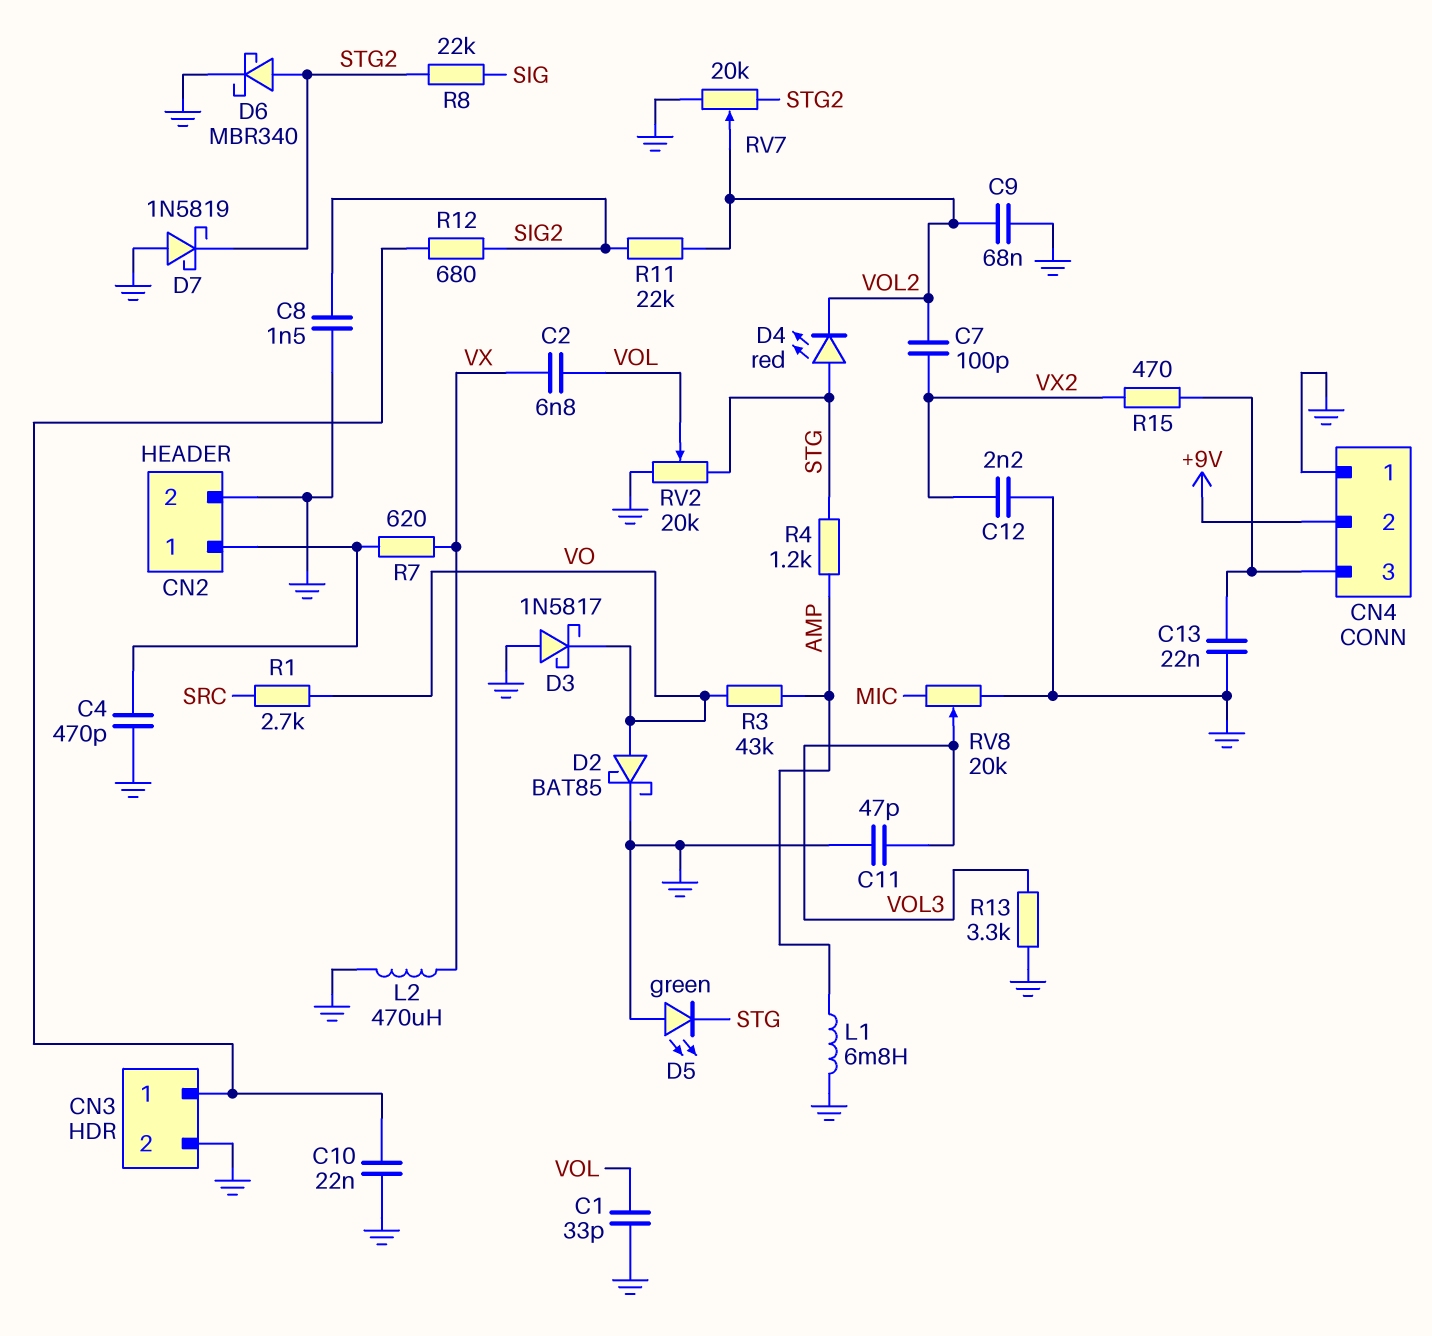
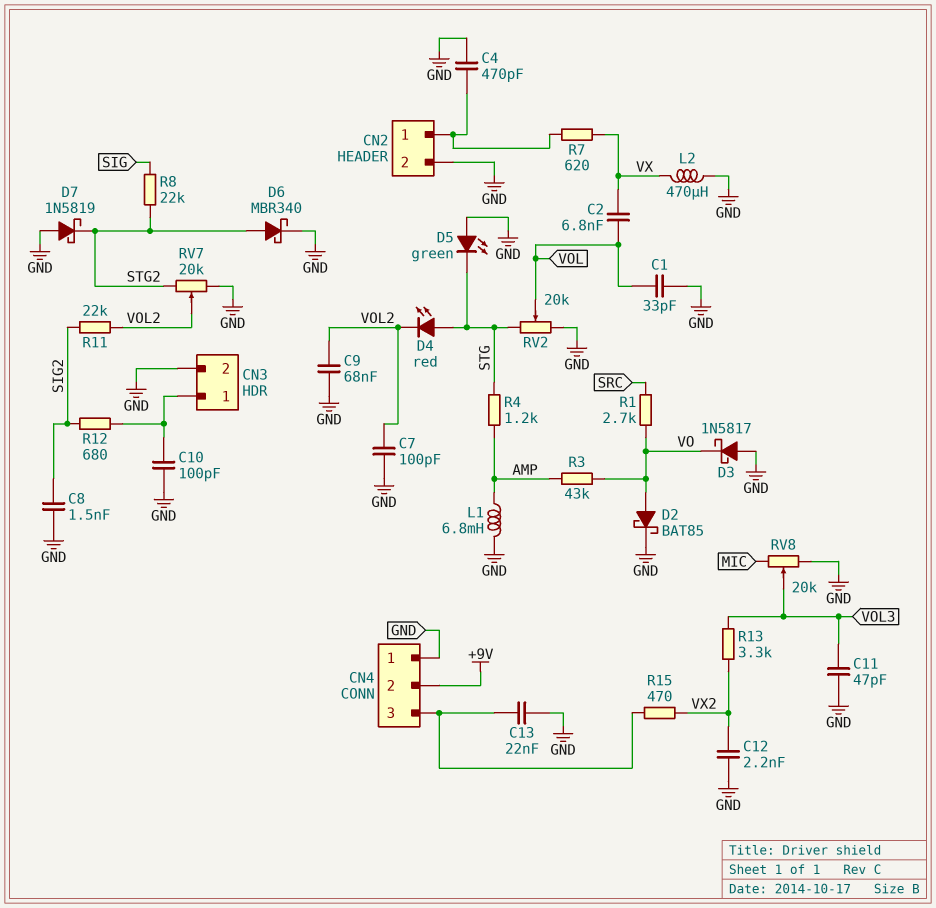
C7: 100pF (VOL2, VX2) -> 100pF (GND, VOL2)
C10: 22nF (CN3/1, GND) -> 100pF (CN3/1, GND)
R13: 3.3k (GND, VOL3) -> 3.3k (VOL3, VX2)

